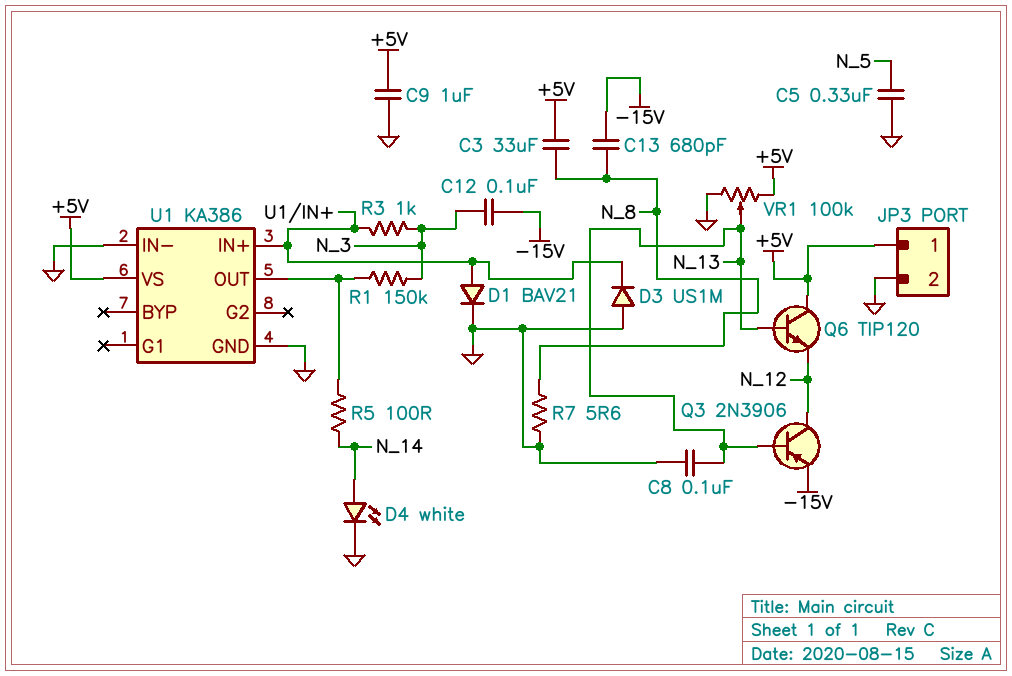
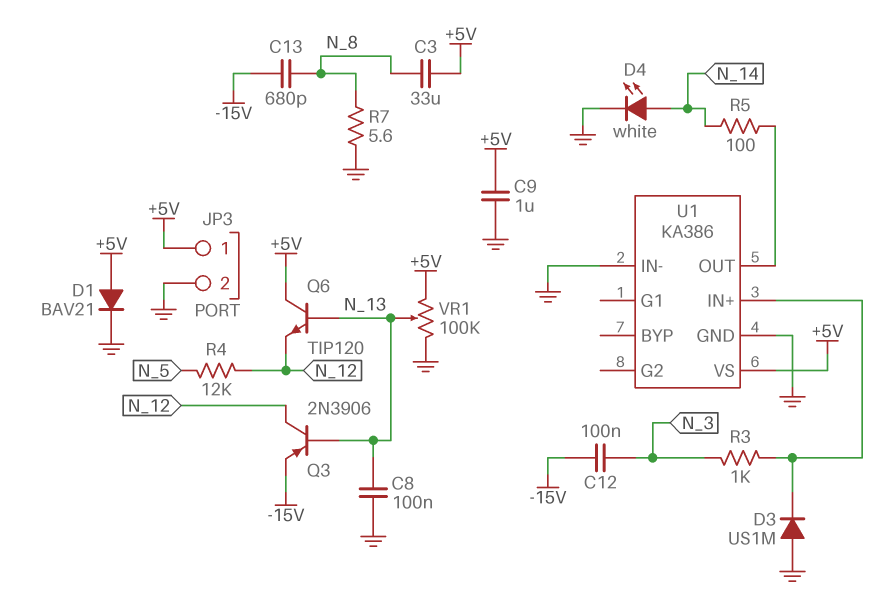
C5: 330nF (GND, N_5) -> none
D1: diode BAV21 (A U1/IN+, K GND) -> diode BAV21 (A +5V, K GND)
R1: 150k (N_3, U1/OUT) -> none
R4: none -> 12k (N_5, N_12)

